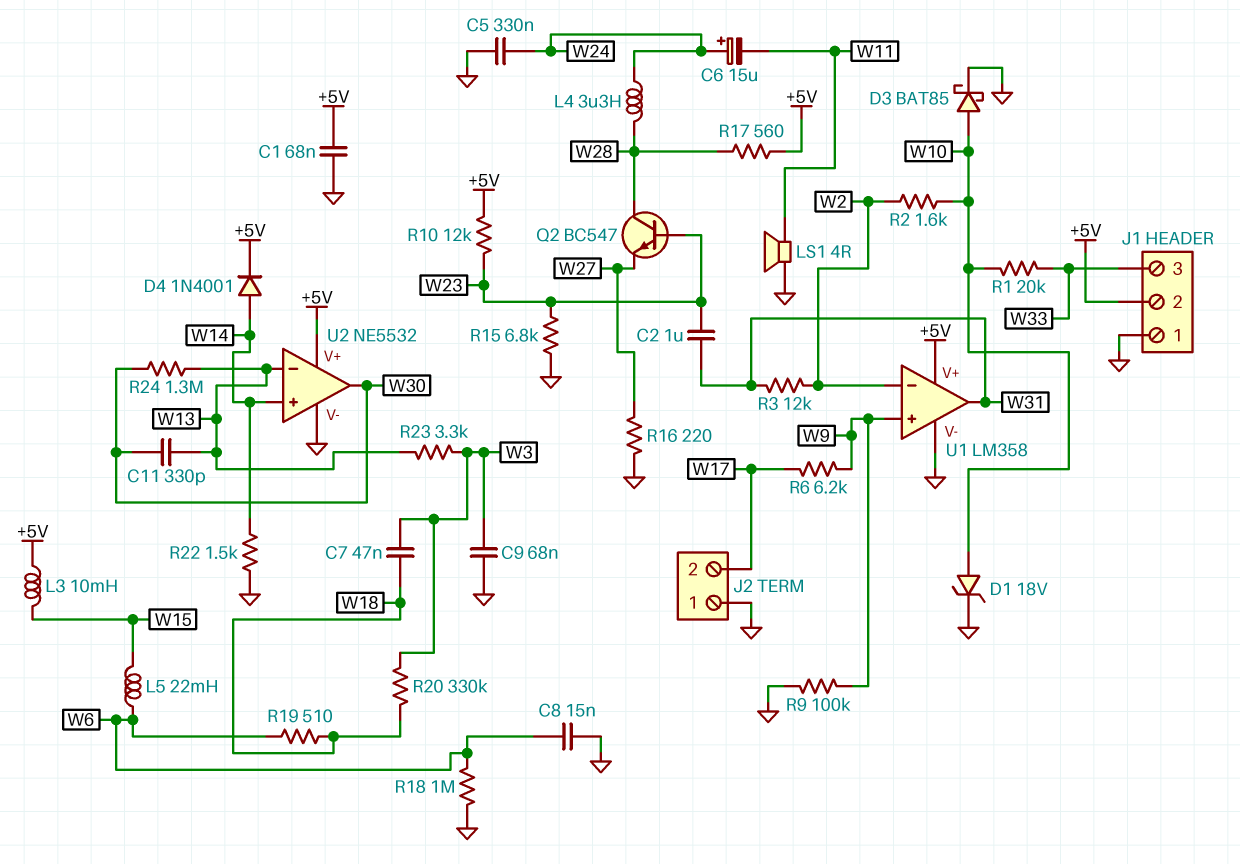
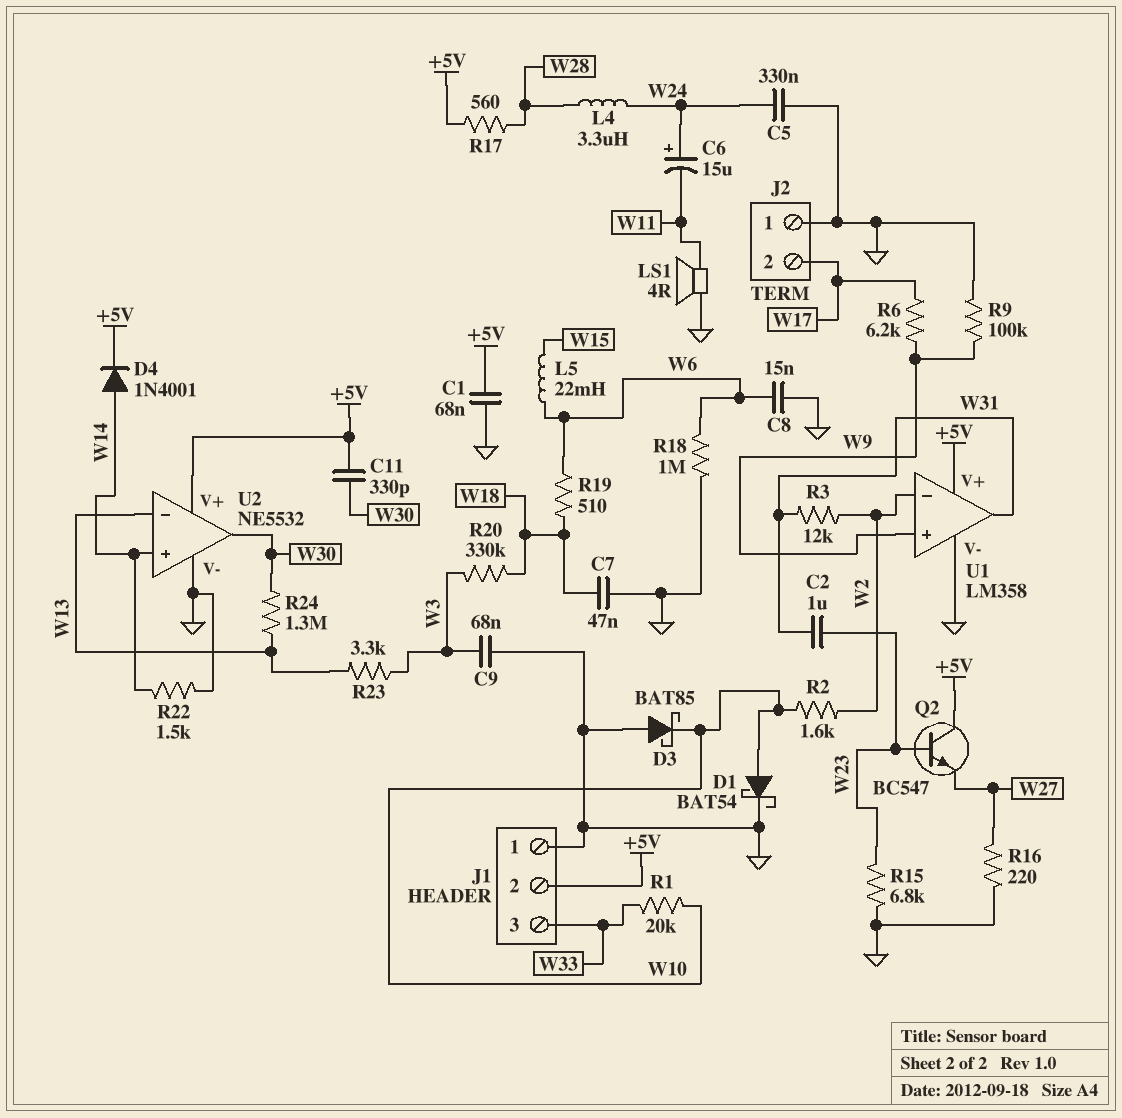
C7: 47nF (W3, W18) -> 47nF (GND, W18)
C11: 330pF (W13, W30) -> 330pF (+5V, W30)
D1: zener 18V (A W10, K GND) -> schottky BAT54 (A W10, K GND)
D3: schottky BAT85 (A W10, K GND) -> schottky BAT85 (A GND, K W10)
L3: 10mH (+5V, W15) -> none
Q2: NPN BC547 (B W23, C W28, E W27) -> NPN BC547 (B W23, C +5V, E W27)
R10: 12k (+5V, W23) -> none

